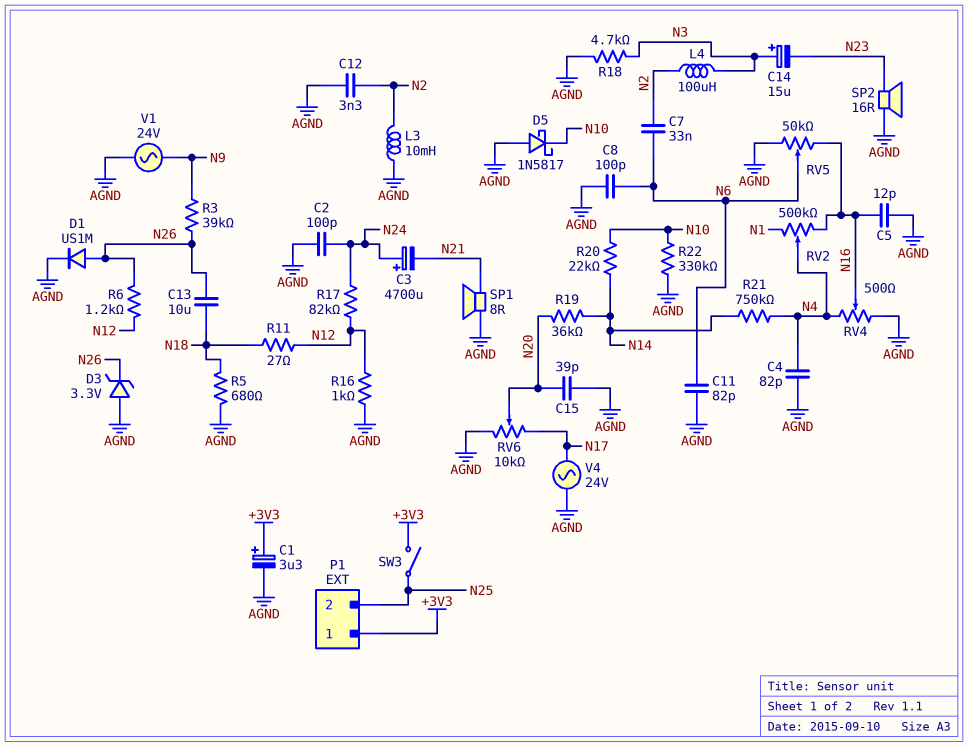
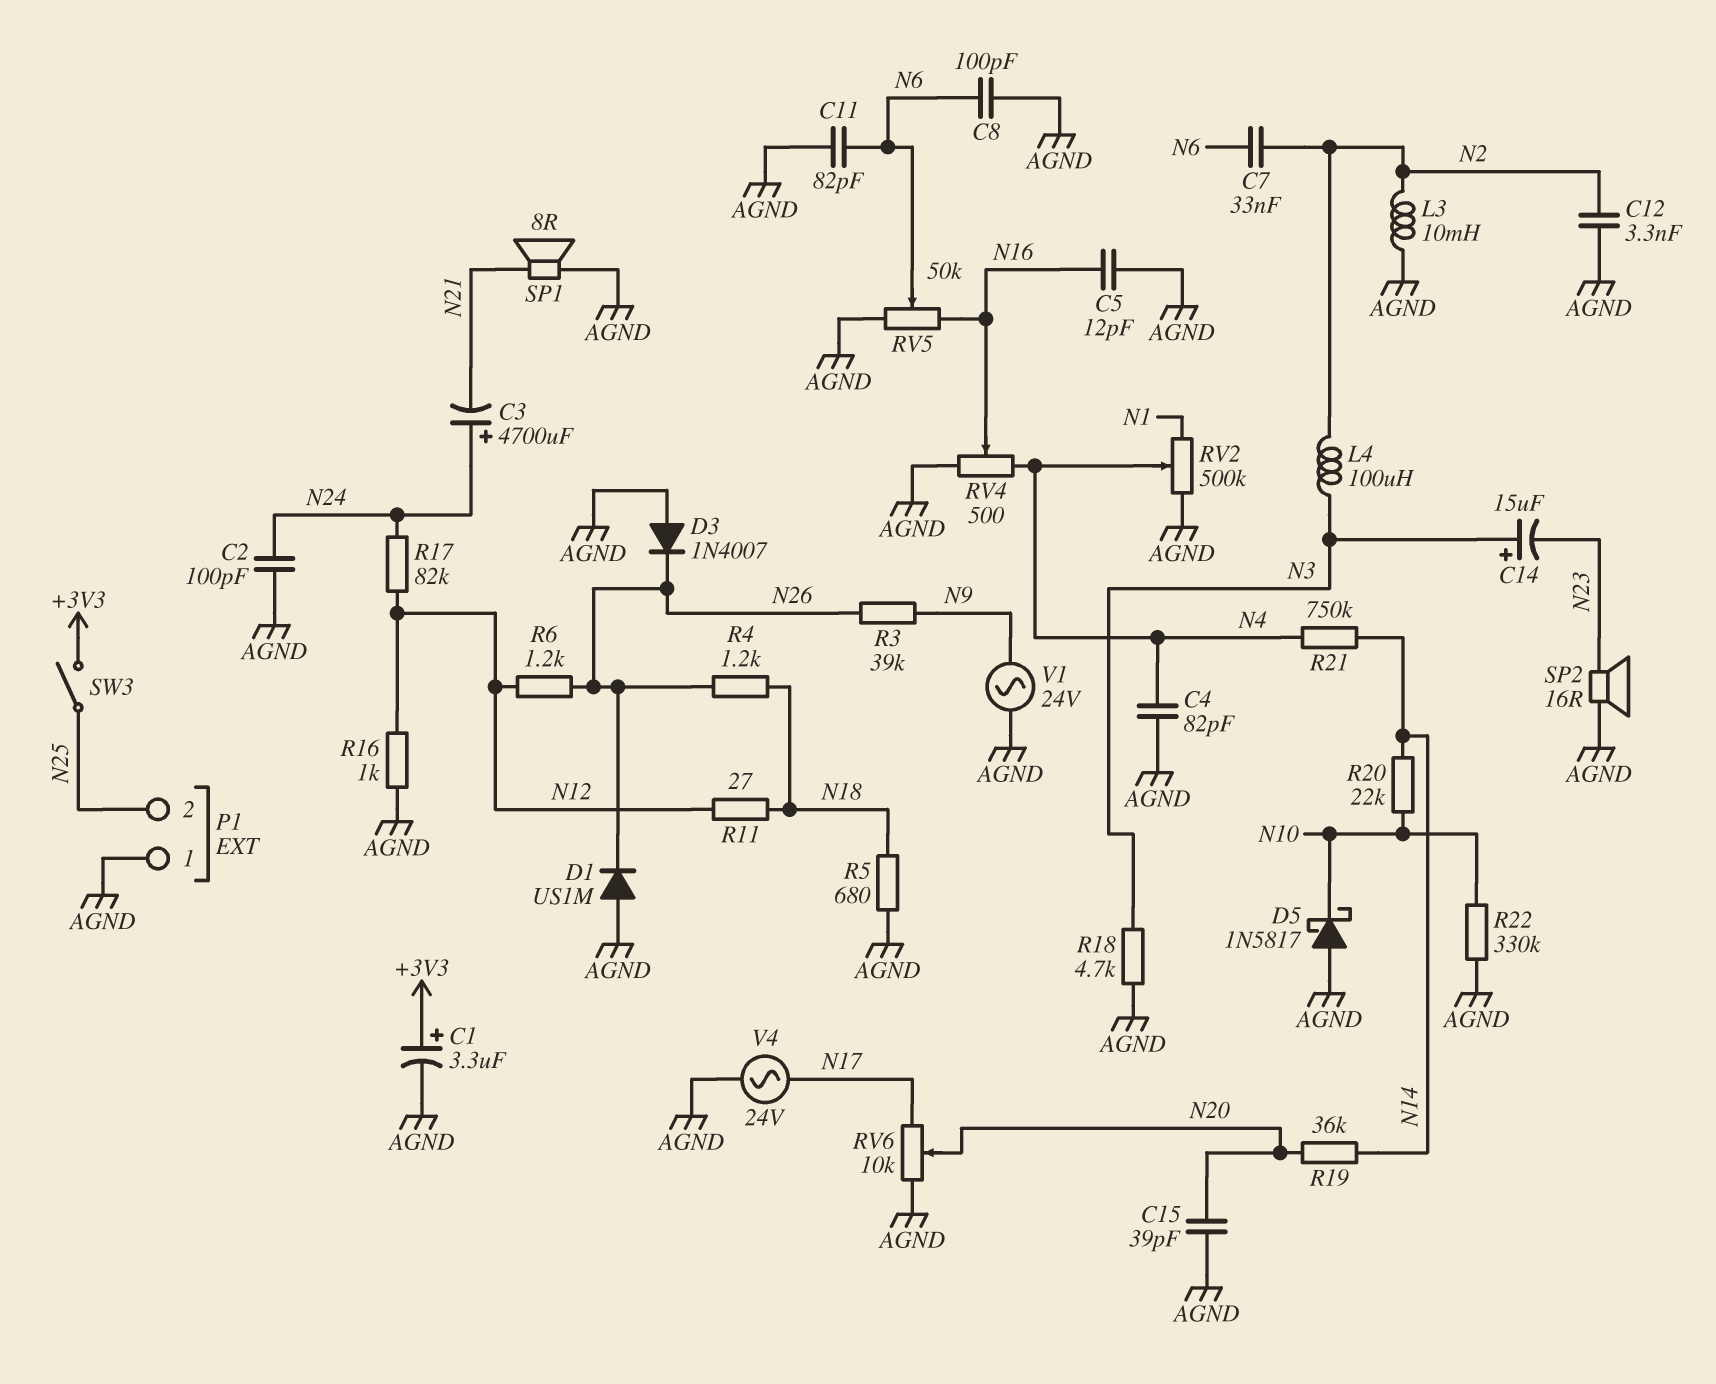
C13: 10uF (N18, N26) -> none
D1: diode US1M (A N26, K AGND) -> diode US1M (A AGND, K N26)
D3: zener 3.3V (A AGND, K N26) -> diode 1N4007 (A AGND, K N26)
P1 pin 1: +3V3 -> AGND
R4: none -> 1.2k (N18, N26)
RV2: 500k (N1, N16, wiper N4) -> 500k (AGND, N1, wiper N4)

